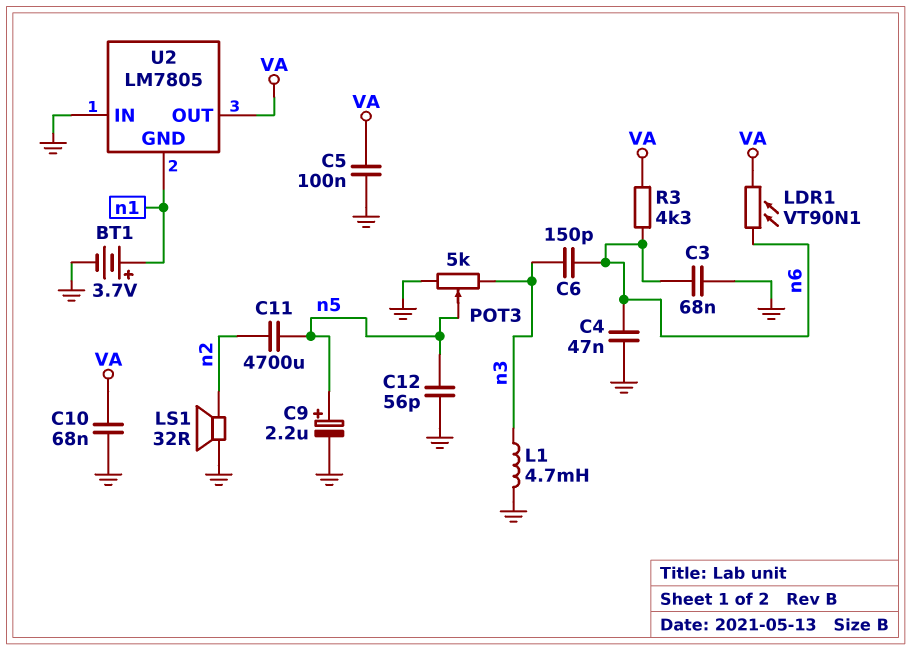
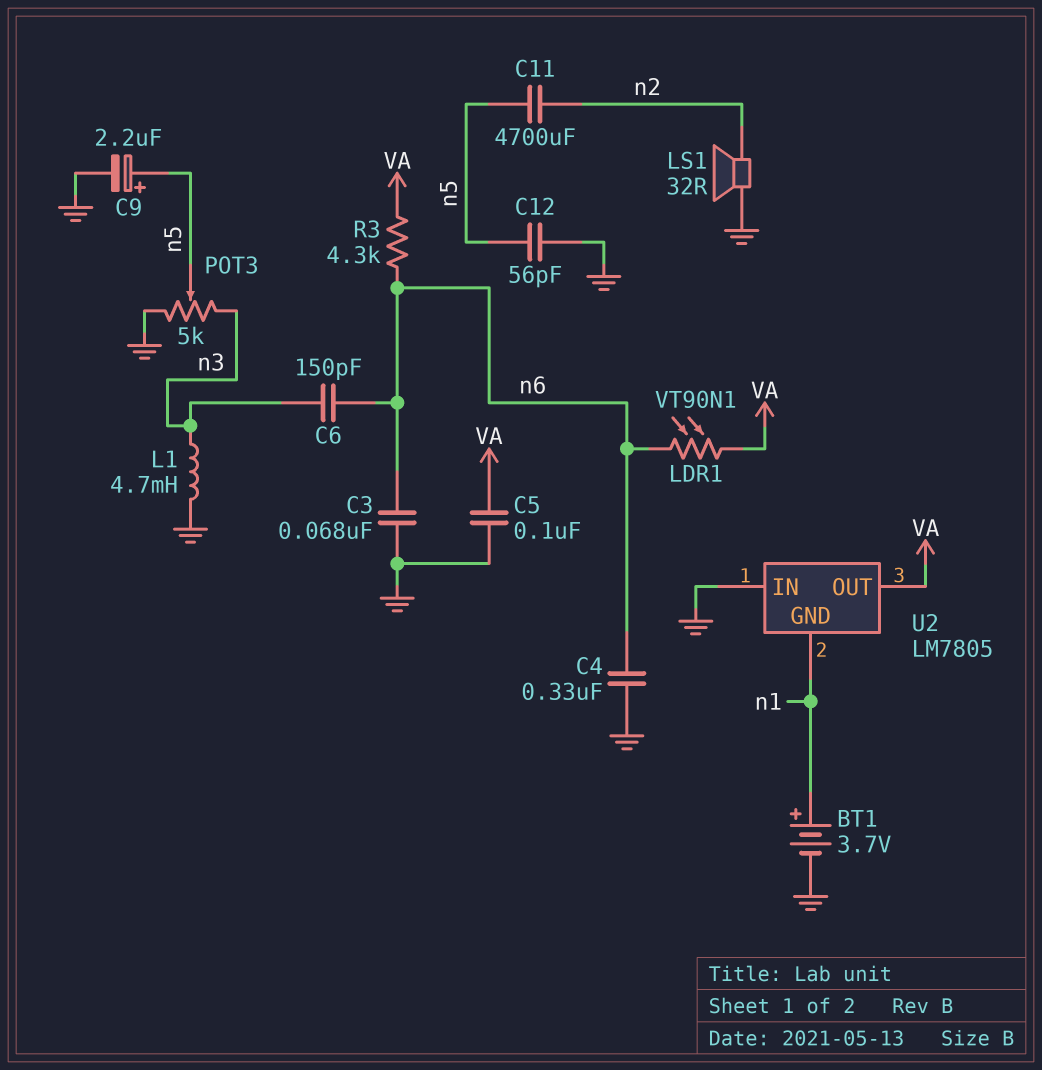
C4: 47nF (GND, n6) -> 330nF (GND, n6)
C10: 68nF (GND, VA) -> none

